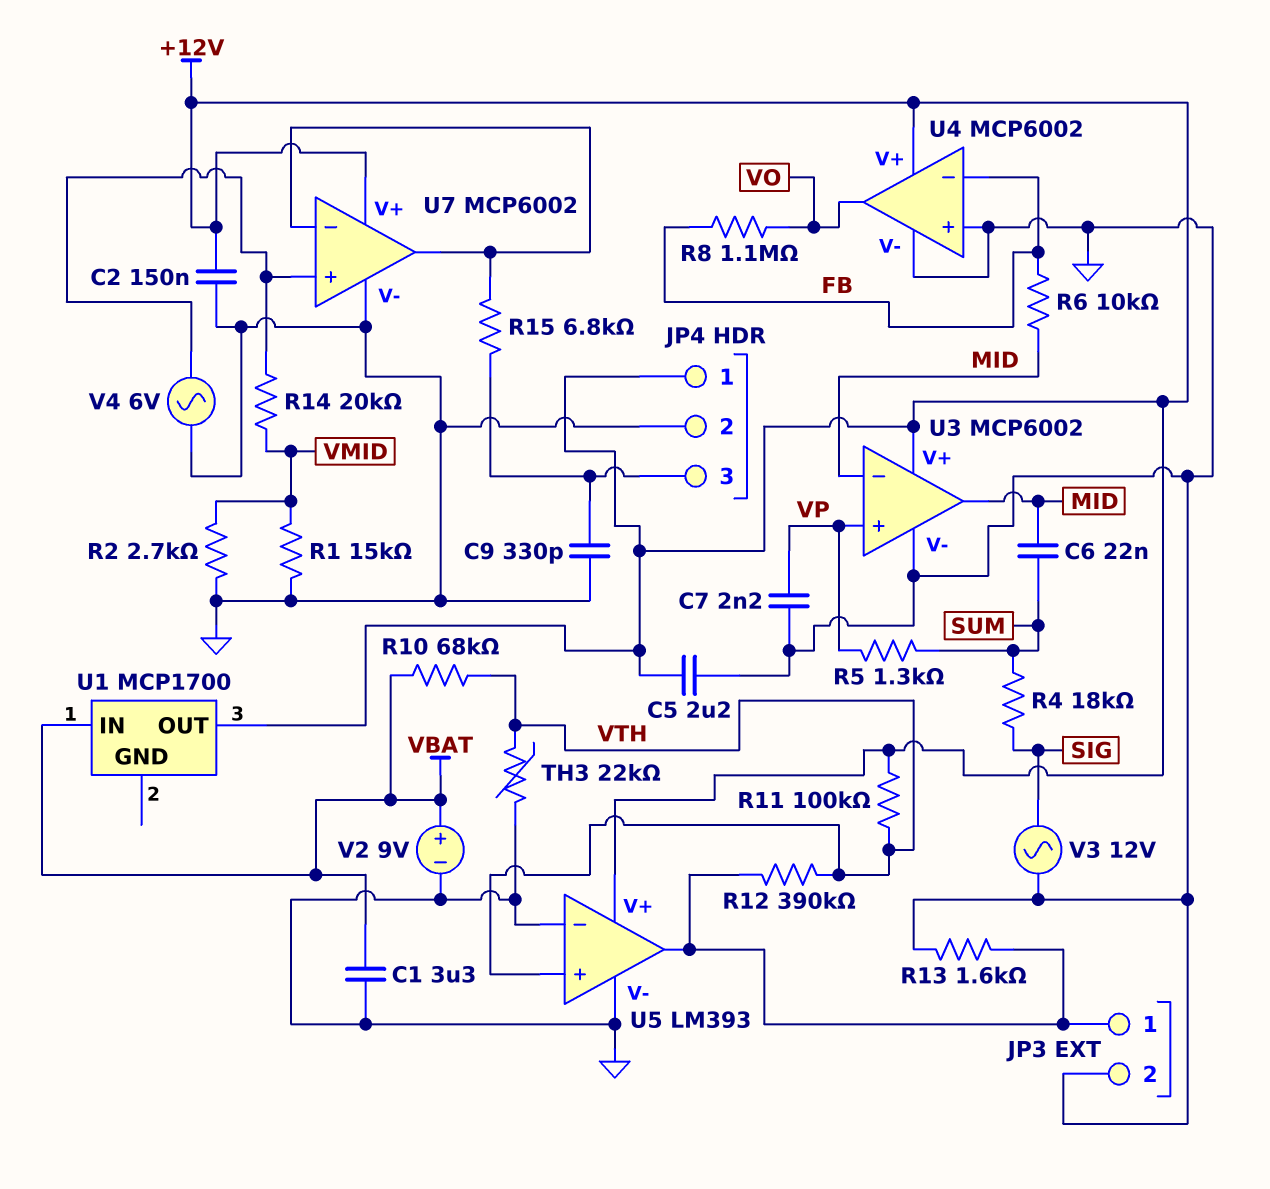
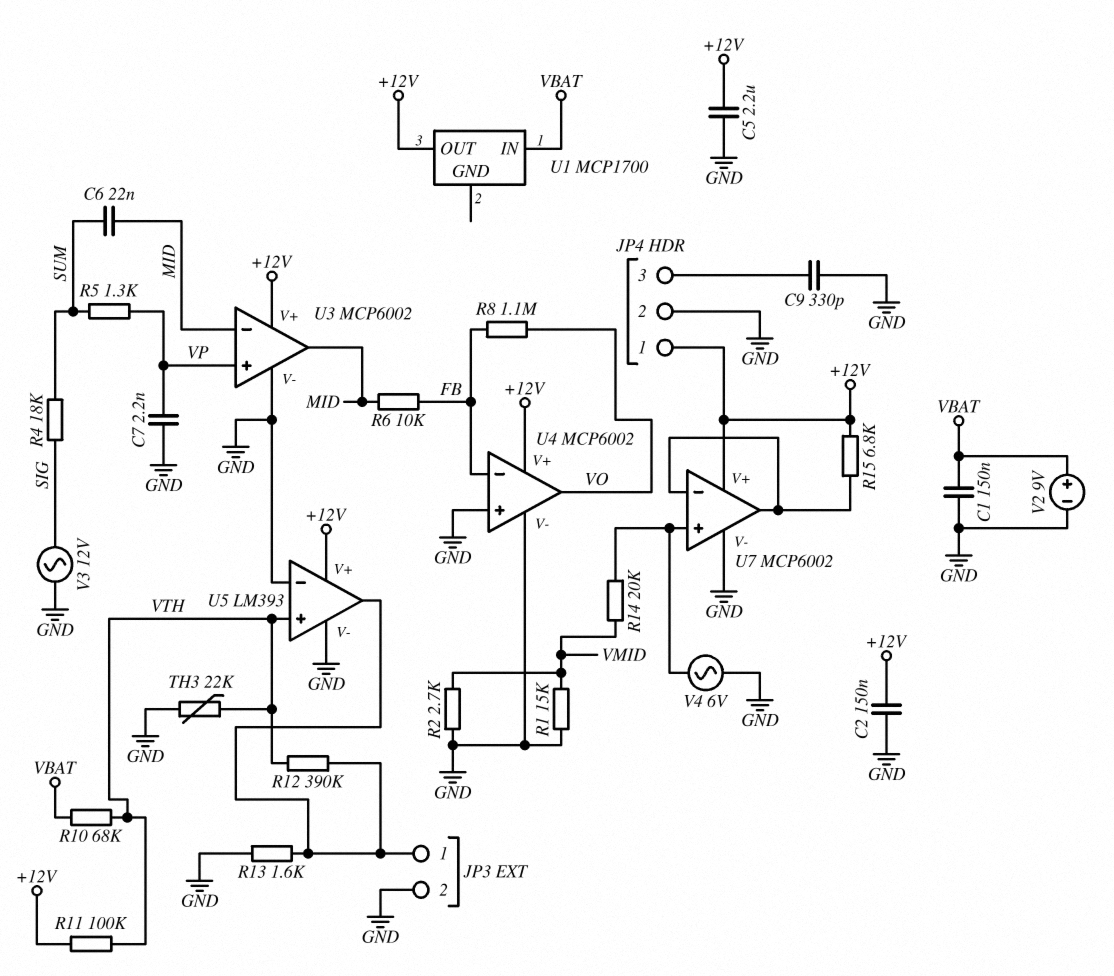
C1: 3.3uF (GND, VBAT) -> 150nF (GND, VBAT)
R15: 6.8k (JP4/3, U7/in-) -> 6.8k (+12V, U7/in-)

